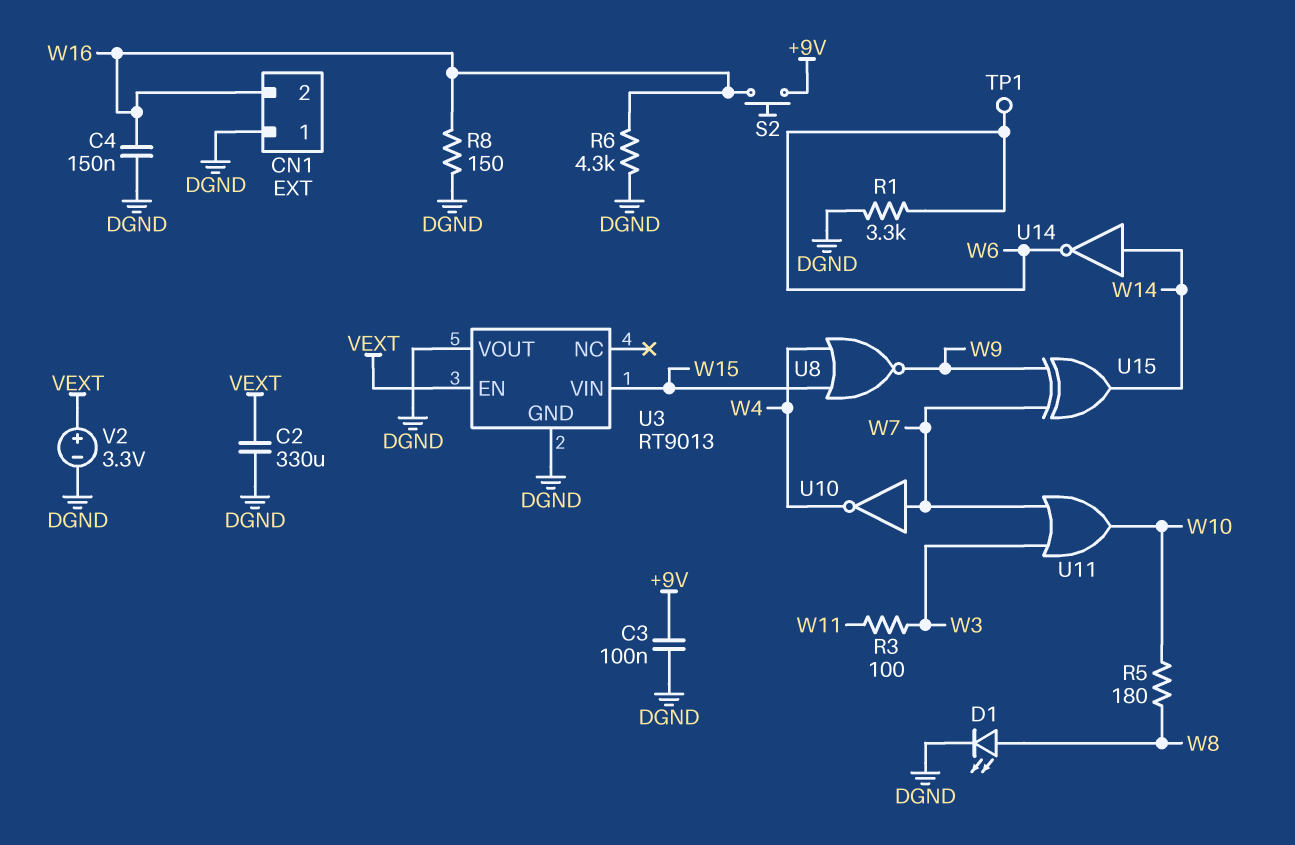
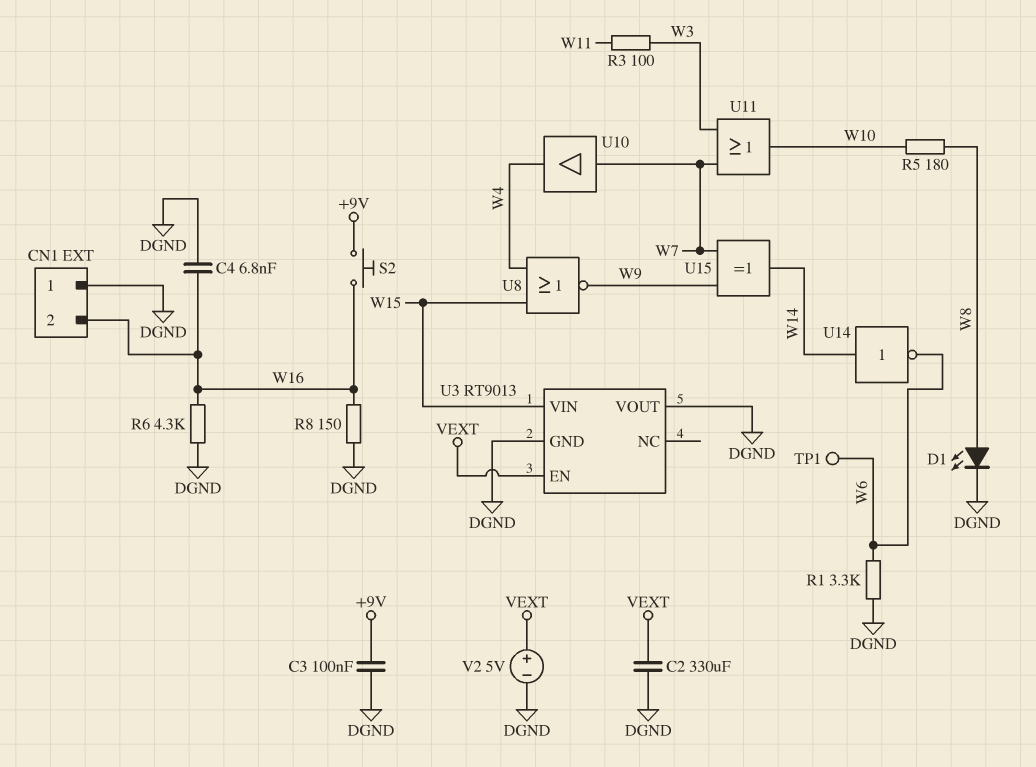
C4: 150nF (DGND, W16) -> 6.8nF (DGND, W16)
U10: NOT (in W7, out W4) -> buffer (in W7, out W4)
V2: 3.3V (plus VEXT, minus DGND) -> 5V (plus VEXT, minus DGND)

